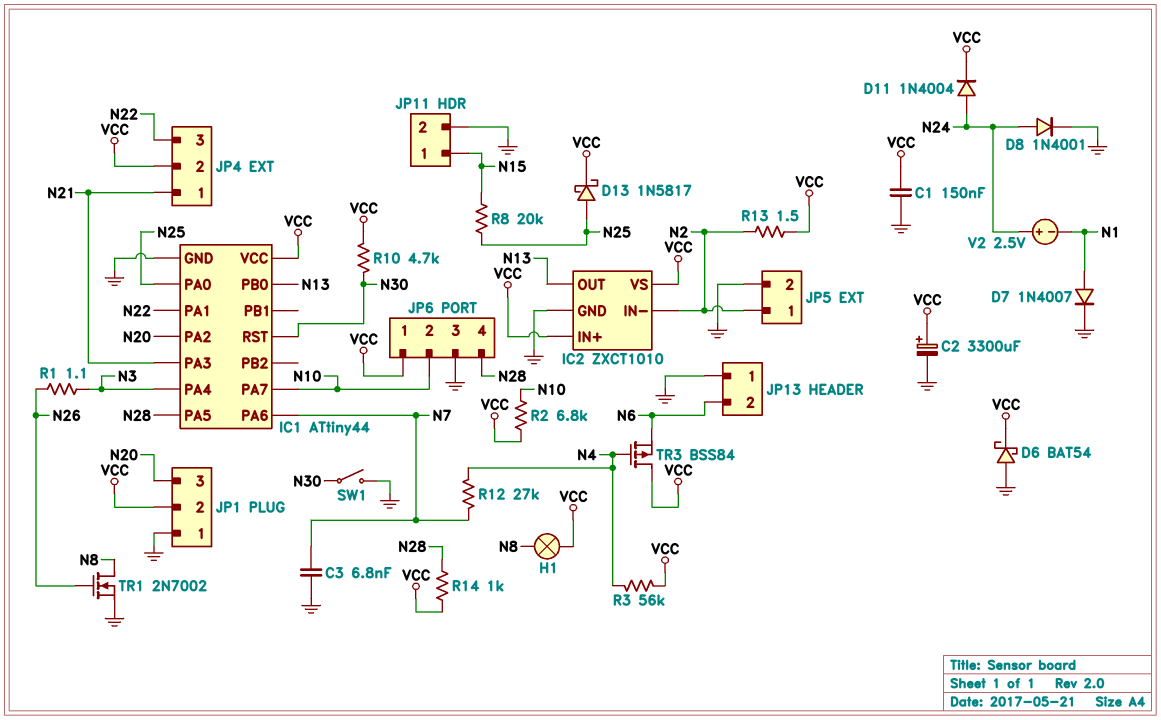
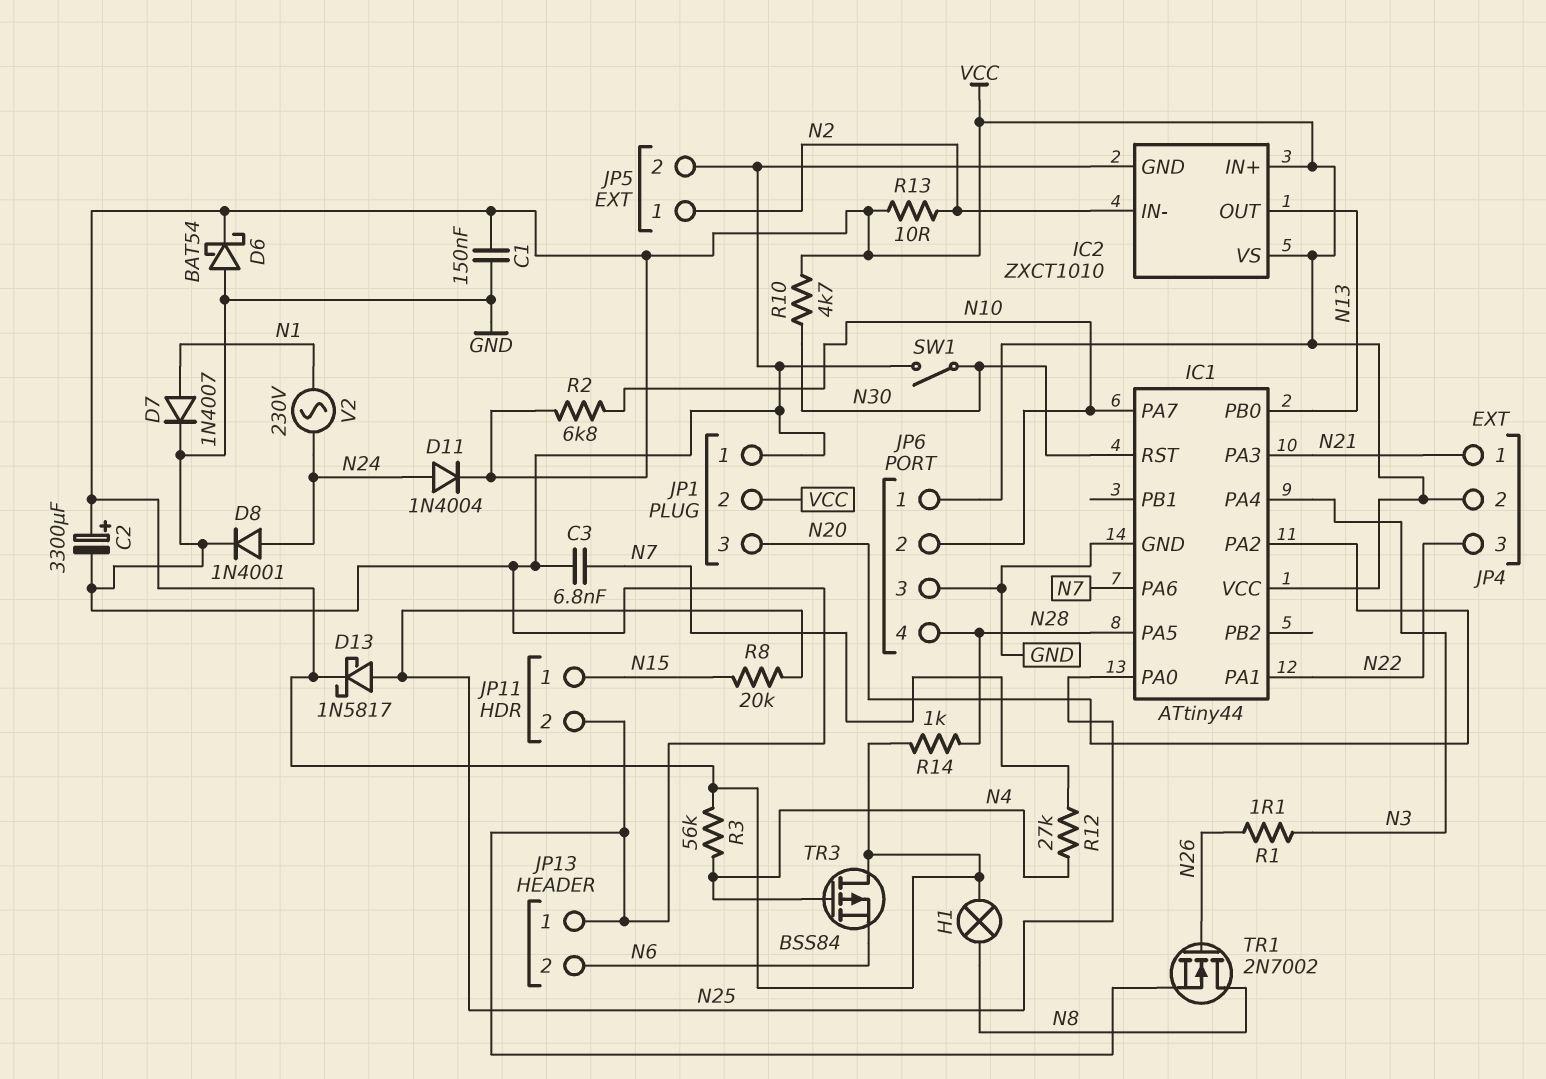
R13: 1.5 (N2, VCC) -> 10 (N2, VCC)
V2: 2.5V (plus N24, minus N1) -> AC 230V (N1, N24)

